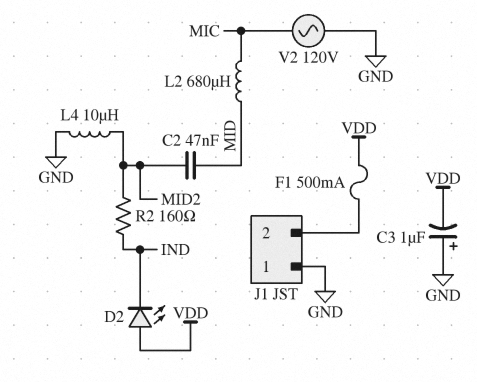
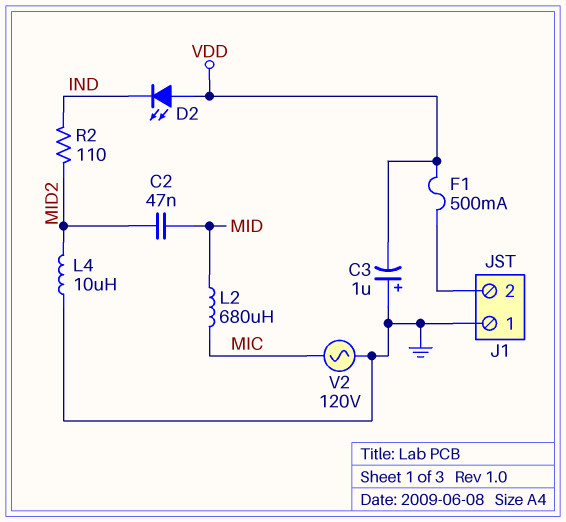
R2: 160 (IND, MID2) -> 110 (IND, MID2)

